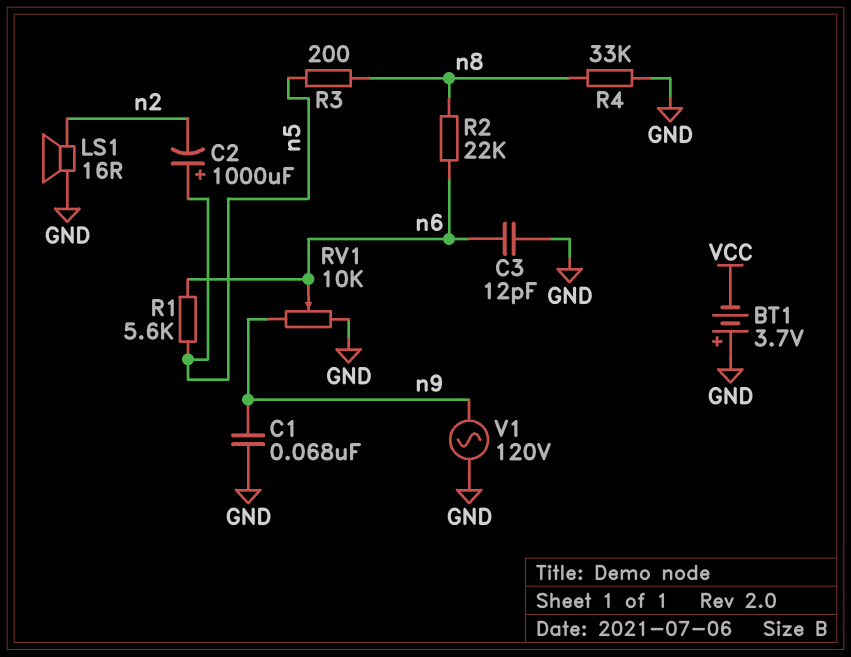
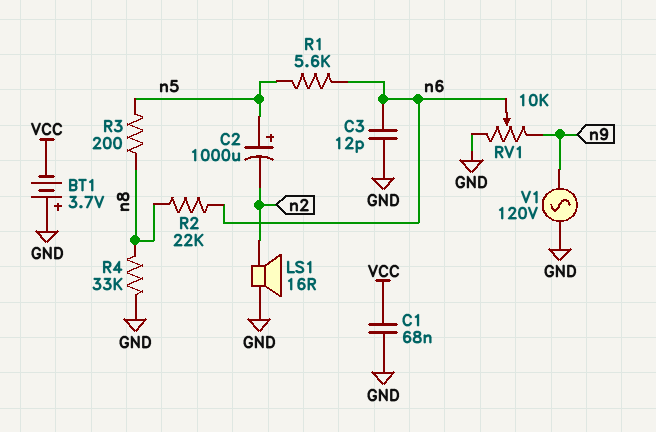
C1: 68nF (GND, n9) -> 68nF (GND, VCC)

